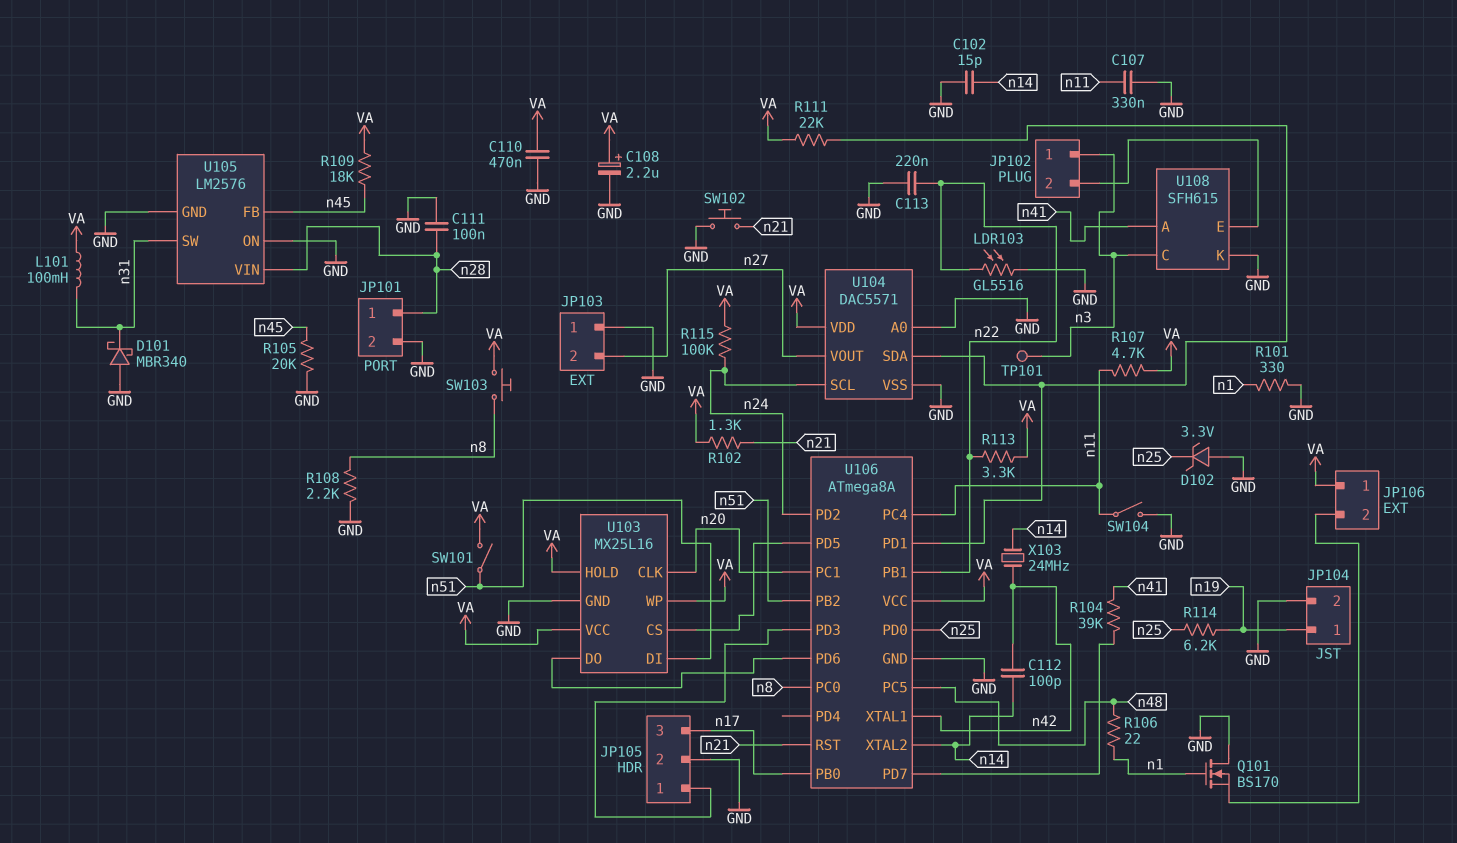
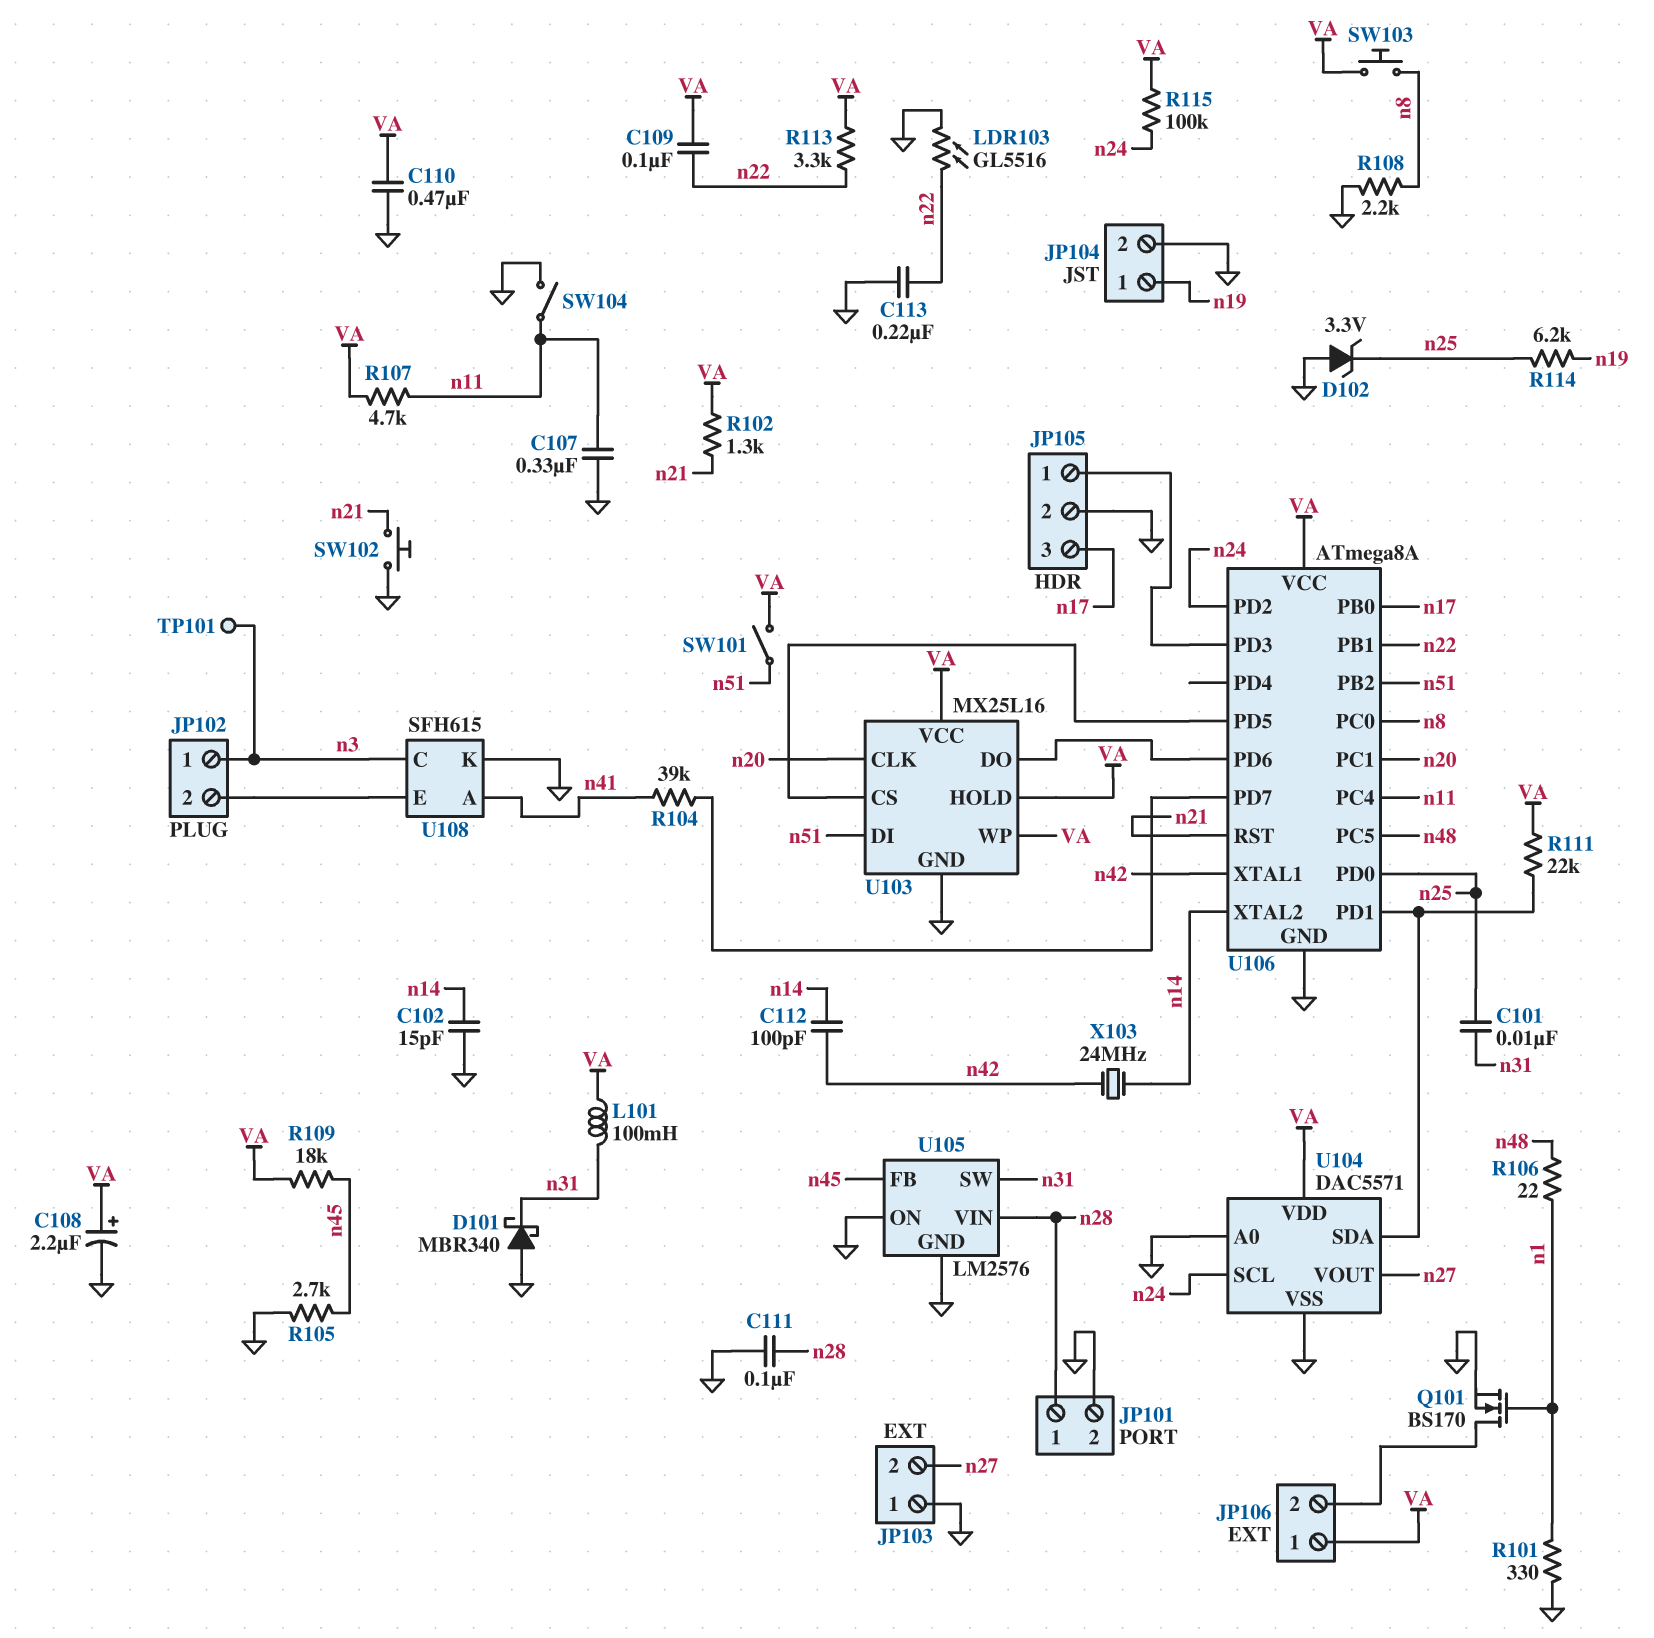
C101: none -> 10nF (n25, n31)
C109: none -> 100nF (VA, n22)
Q101: NMOS BS170 (G n1, D GND, S JP106/2) -> NMOS BS170 (G n1, D JP106/2, S GND)
R105: 20k (GND, n45) -> 2.7k (GND, n45)

